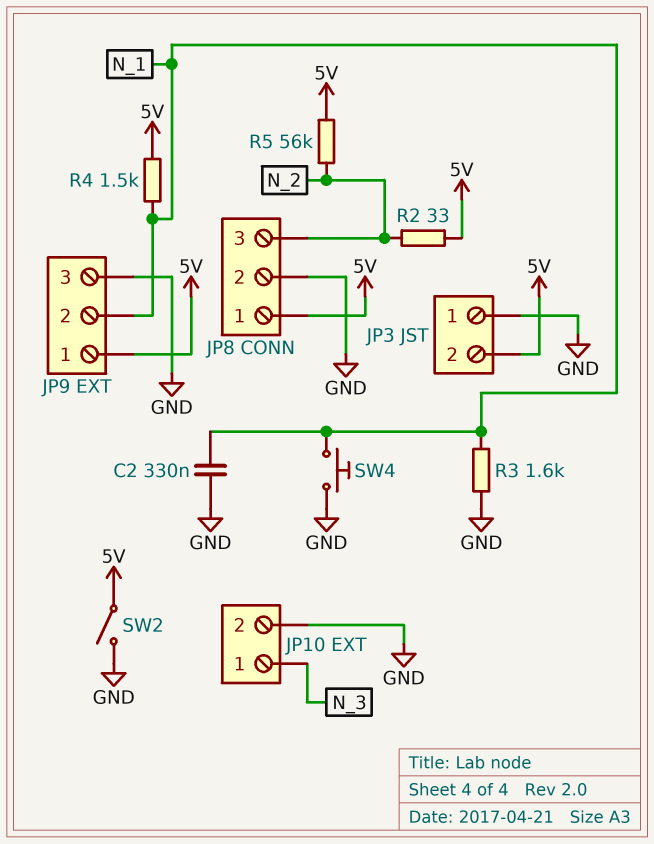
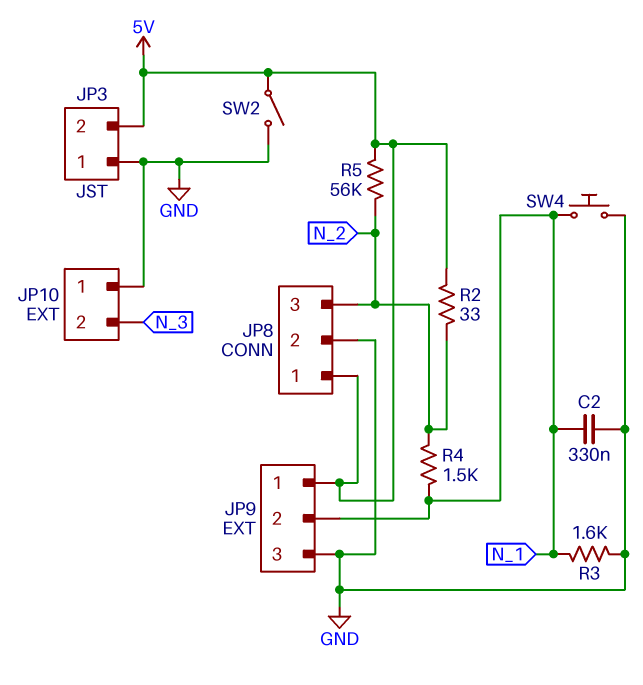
JP10 pin 1: N_3 -> GND
JP10 pin 2: GND -> N_3
R4: 1.5k (5V, N_1) -> 1.5k (N_1, N_2)

